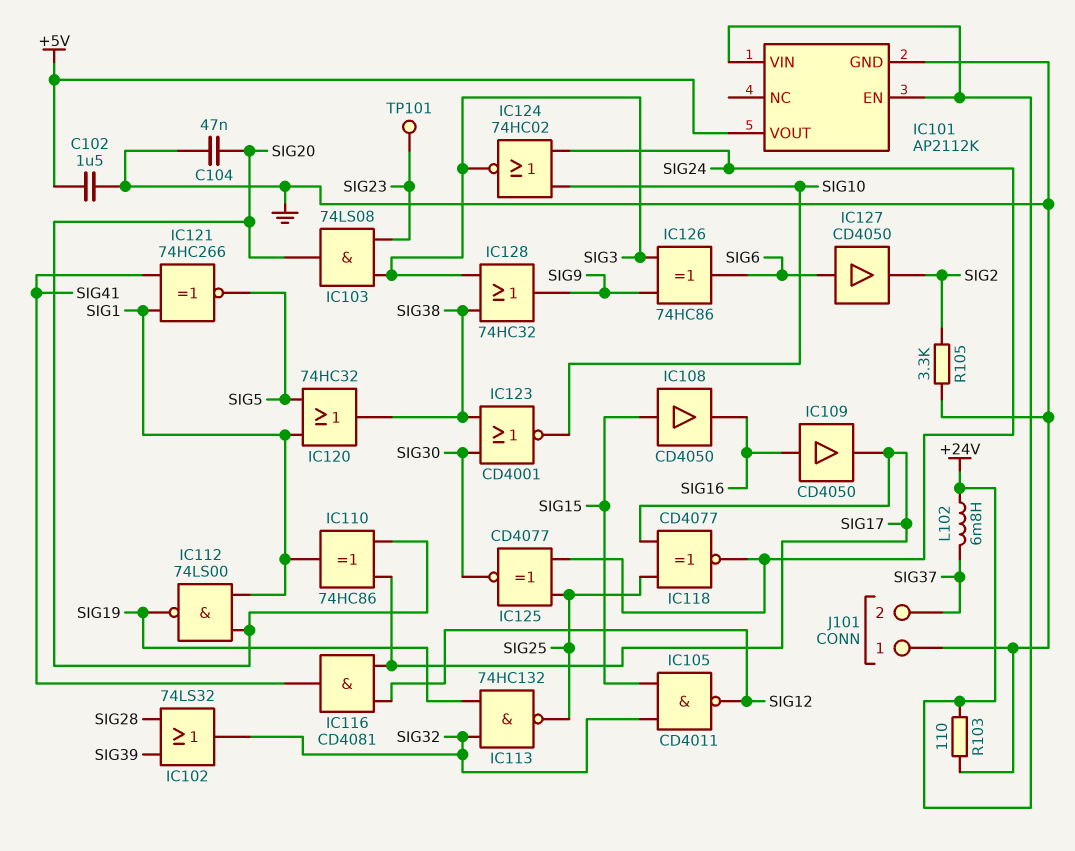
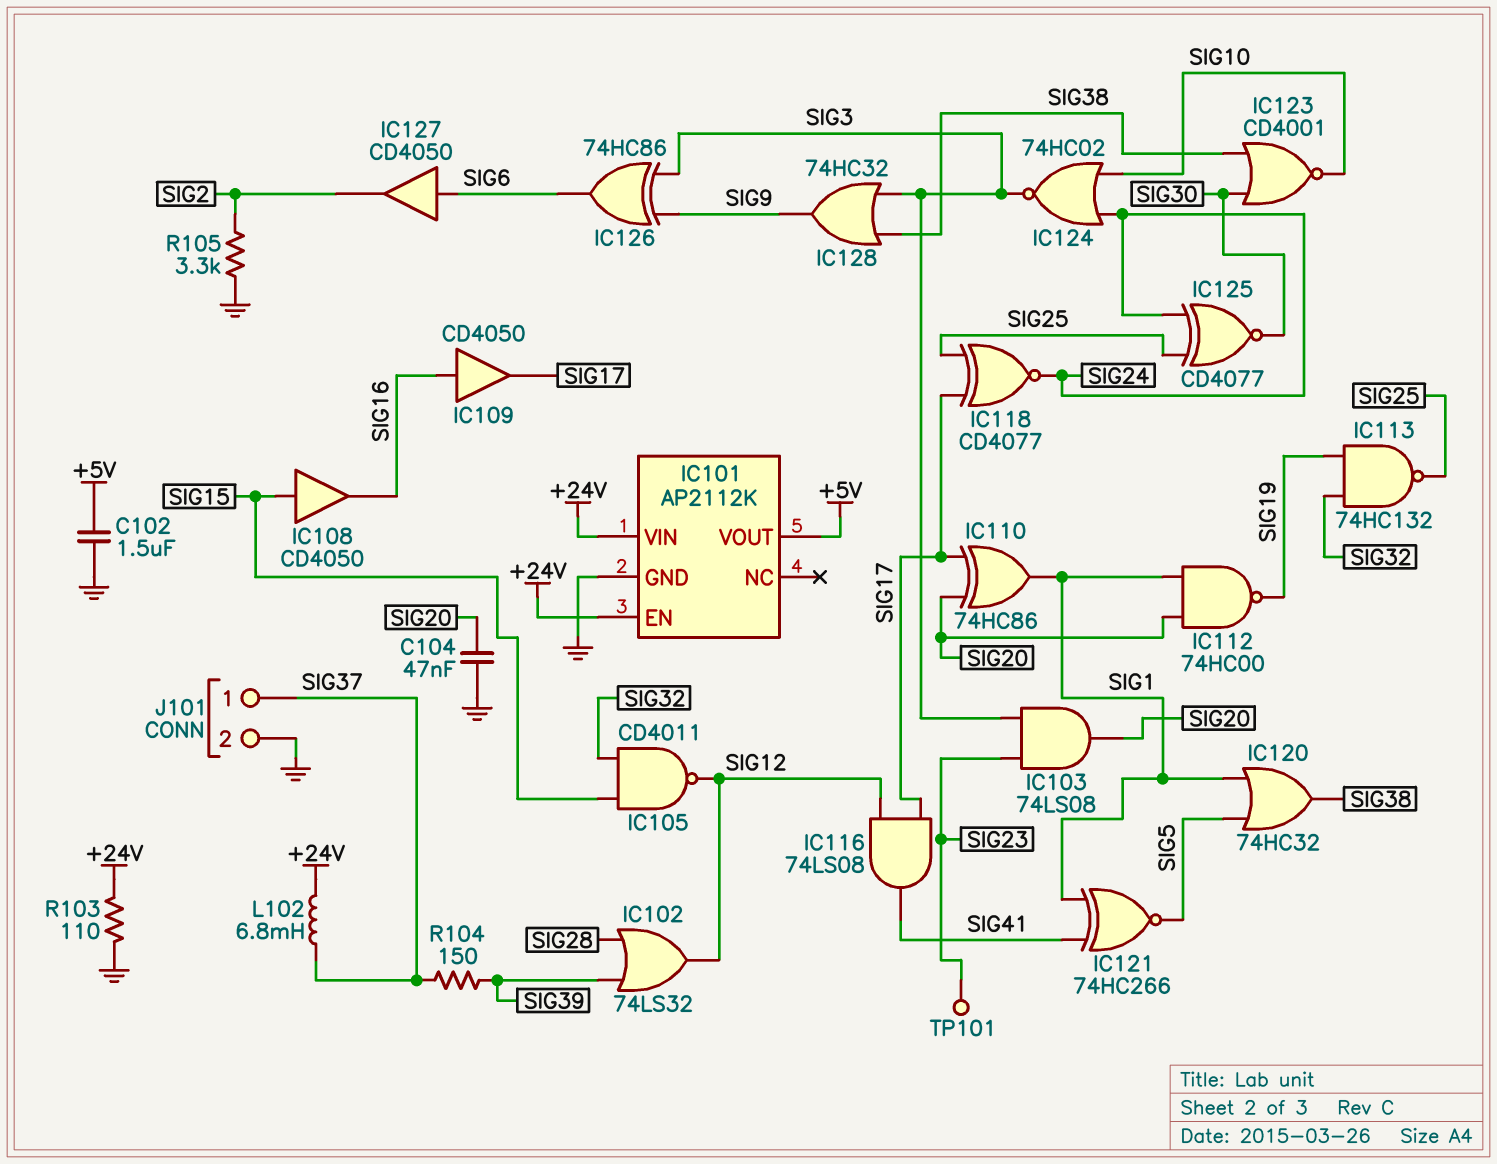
IC102: OR 74LS32 (in SIG28, in SIG39, out SIG32) -> OR 74LS32 (in SIG28, in SIG39, out SIG12)
IC112: NAND 74LS00 (in SIG1, in SIG20, out SIG19) -> NAND 74HC00 (in SIG1, in SIG20, out SIG19)
IC116: AND CD4081 (in SIG12, in SIG17, out SIG41) -> AND 74LS08 (in SIG12, in SIG17, out SIG41)
J101 pin 1: GND -> SIG37
J101 pin 2: SIG37 -> GND
R104: none -> 150 (SIG37, SIG39)

